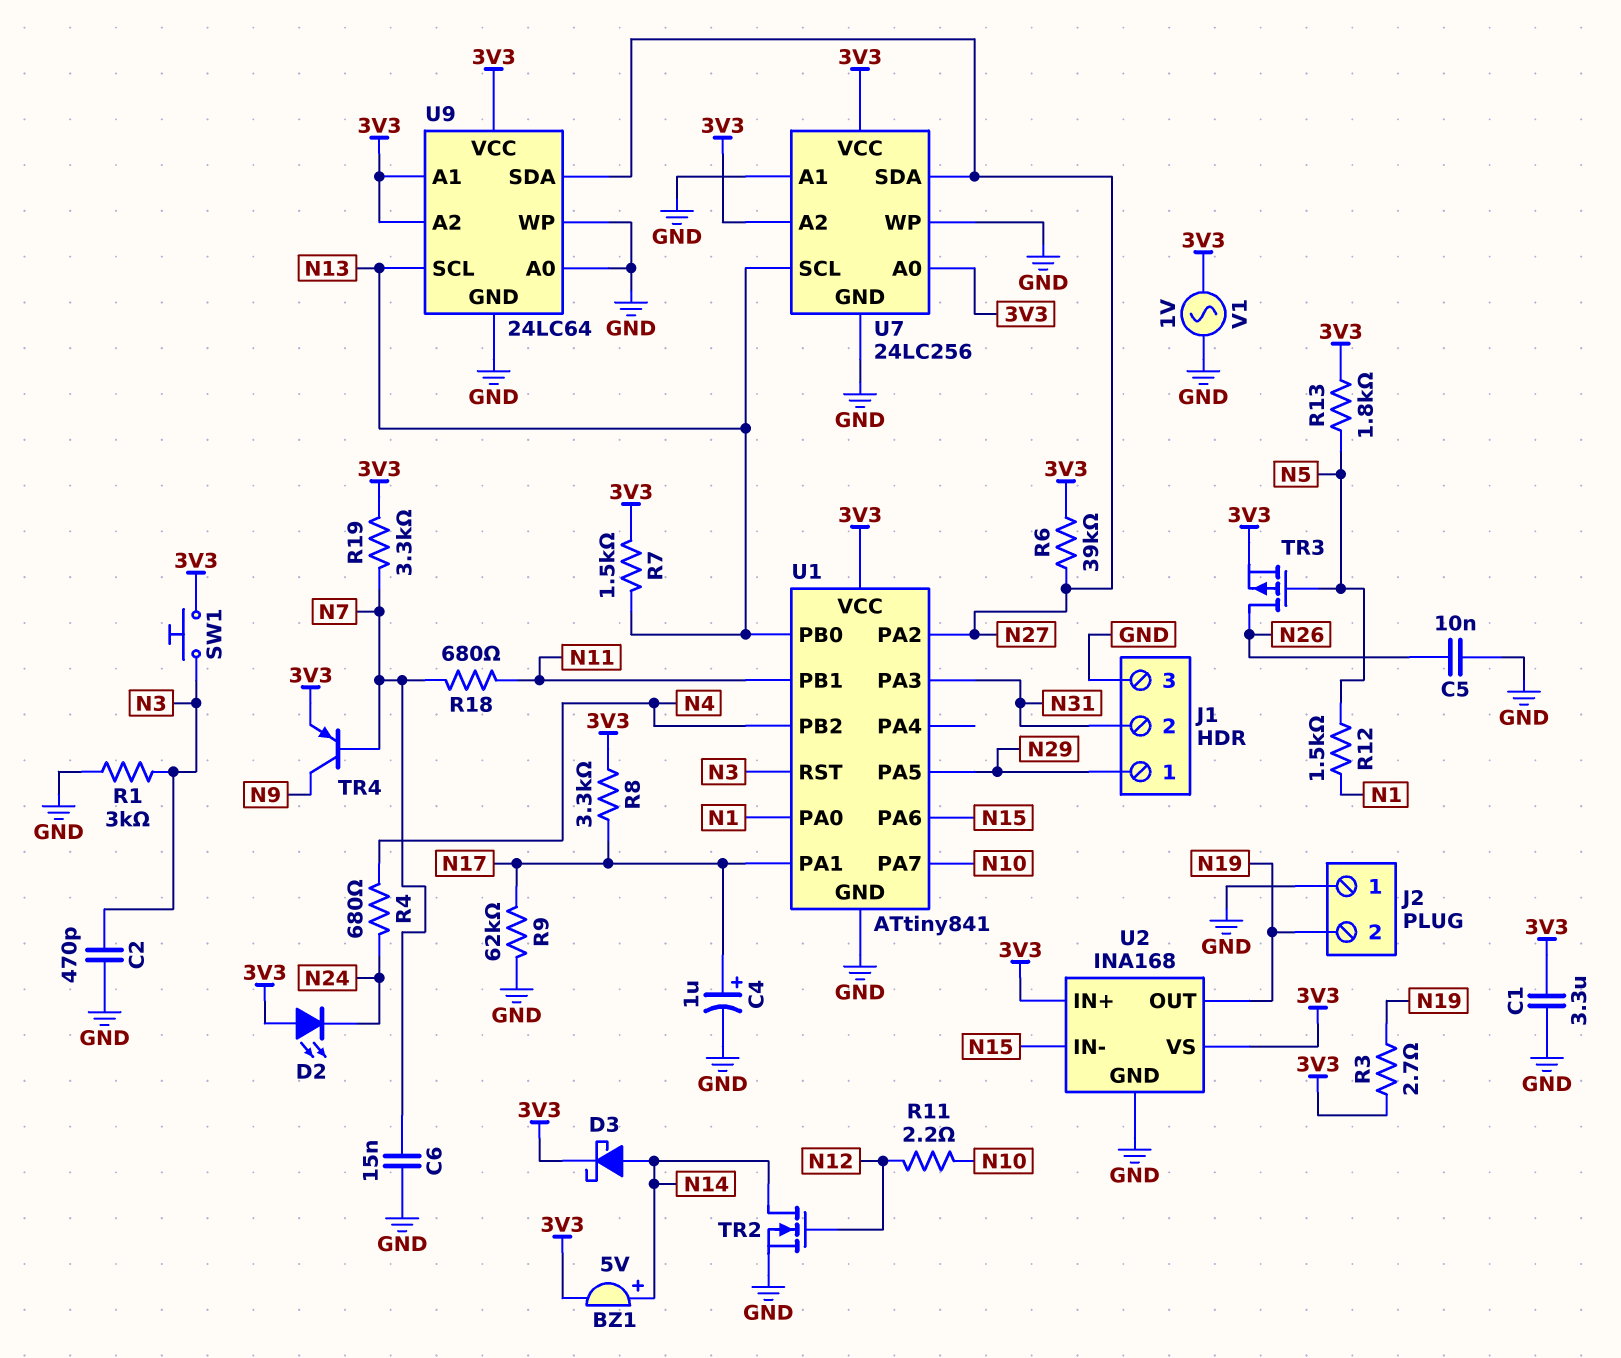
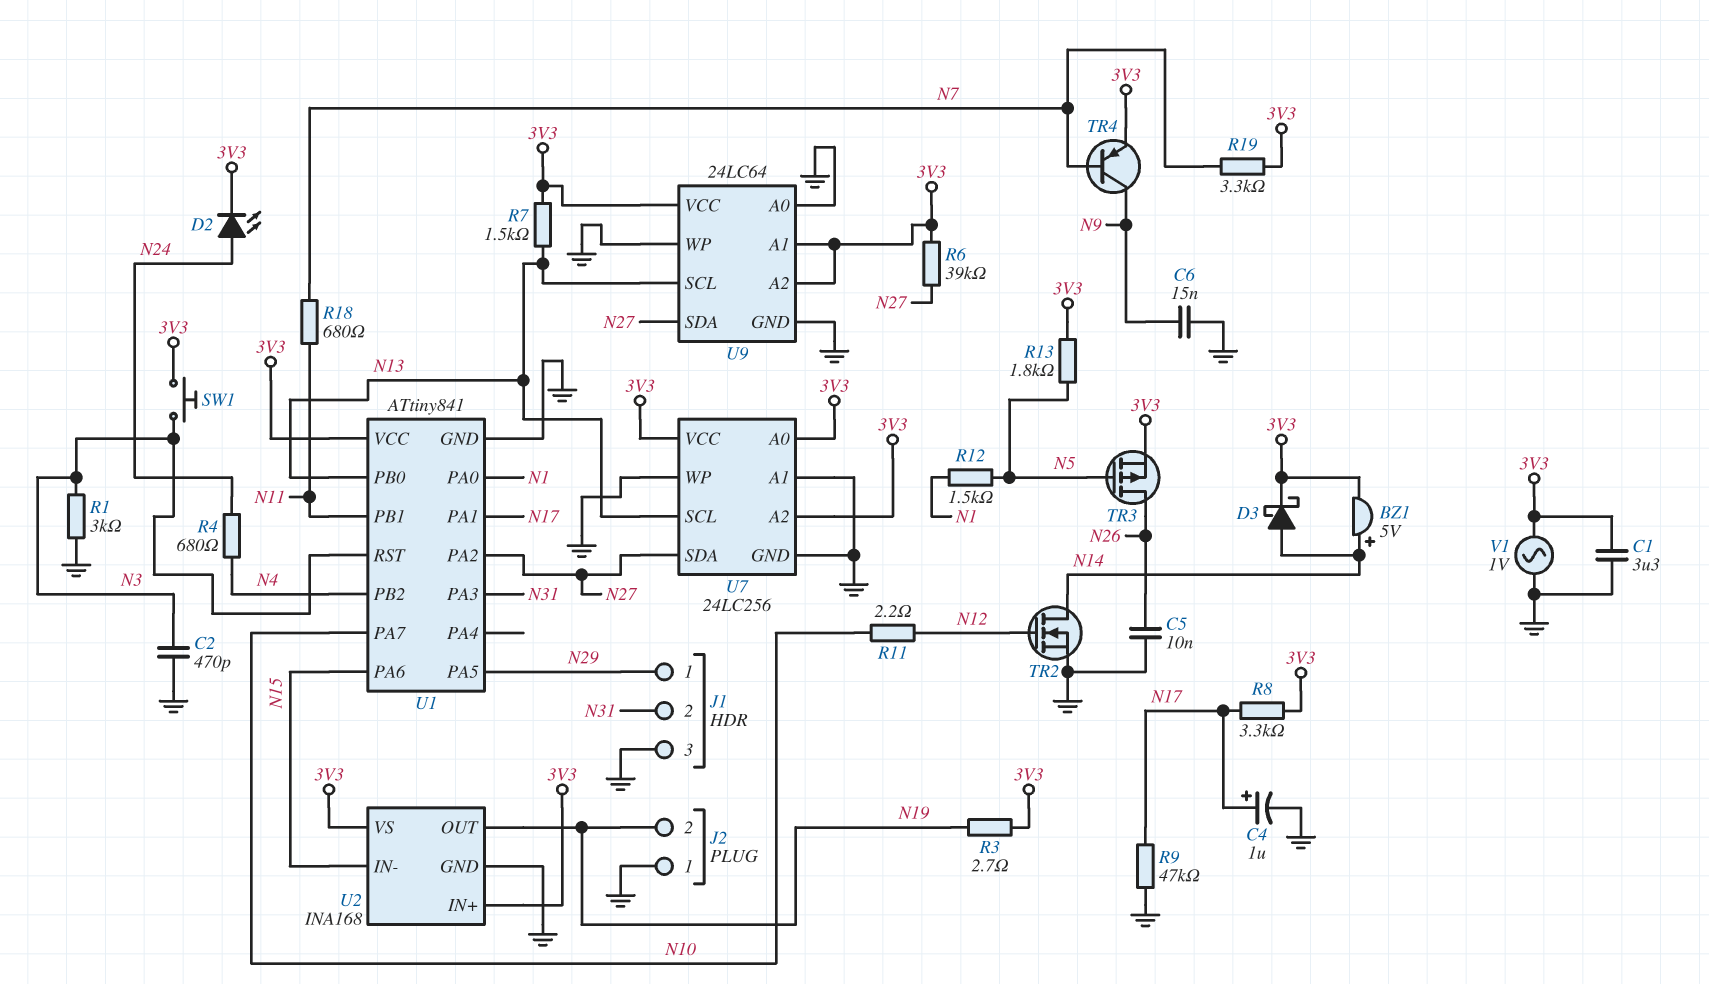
C6: 15nF (GND, N7) -> 15nF (GND, N9)
D2: LED (A 3V3, K N24) -> LED (A N24, K 3V3)
R9: 62k (GND, N17) -> 47k (GND, N17)

